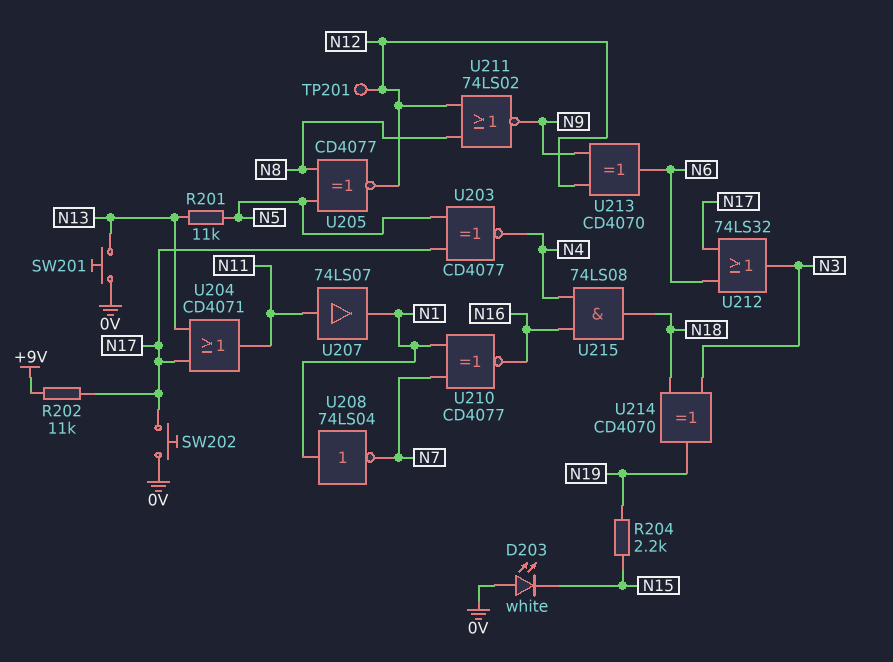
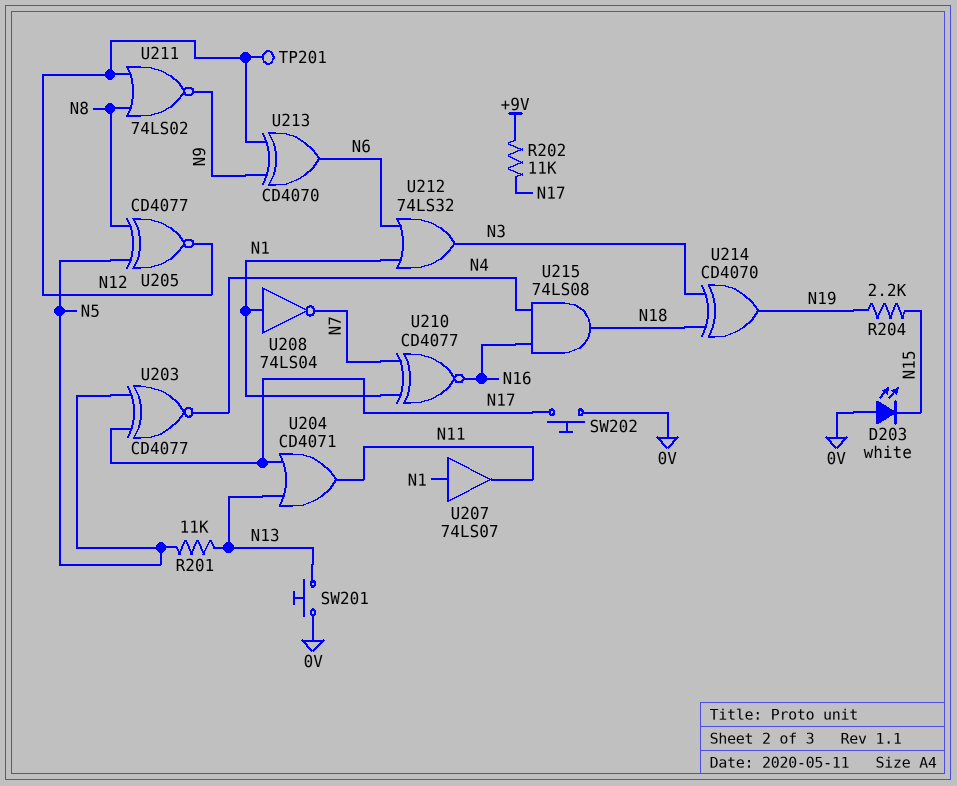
U207: buffer 74LS07 (in N11, out N1) -> buffer 74LS07 (in N1, out N11)
U212: OR 74LS32 (in N6, in N17, out N3) -> OR 74LS32 (in N1, in N6, out N3)

